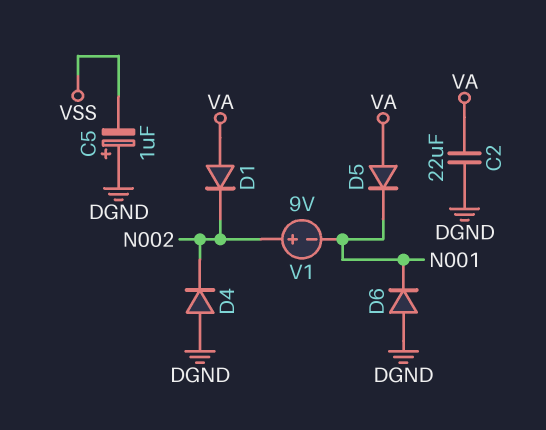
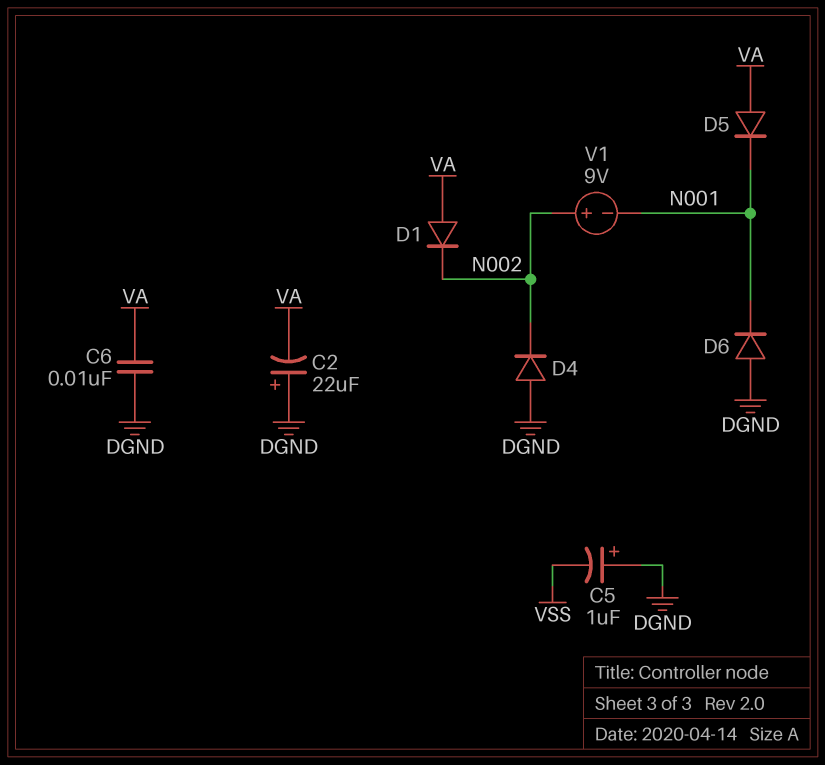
C2: 22uF (DGND, VA) -> 22uF (plus DGND, minus VA)
C6: none -> 10nF (DGND, VA)

